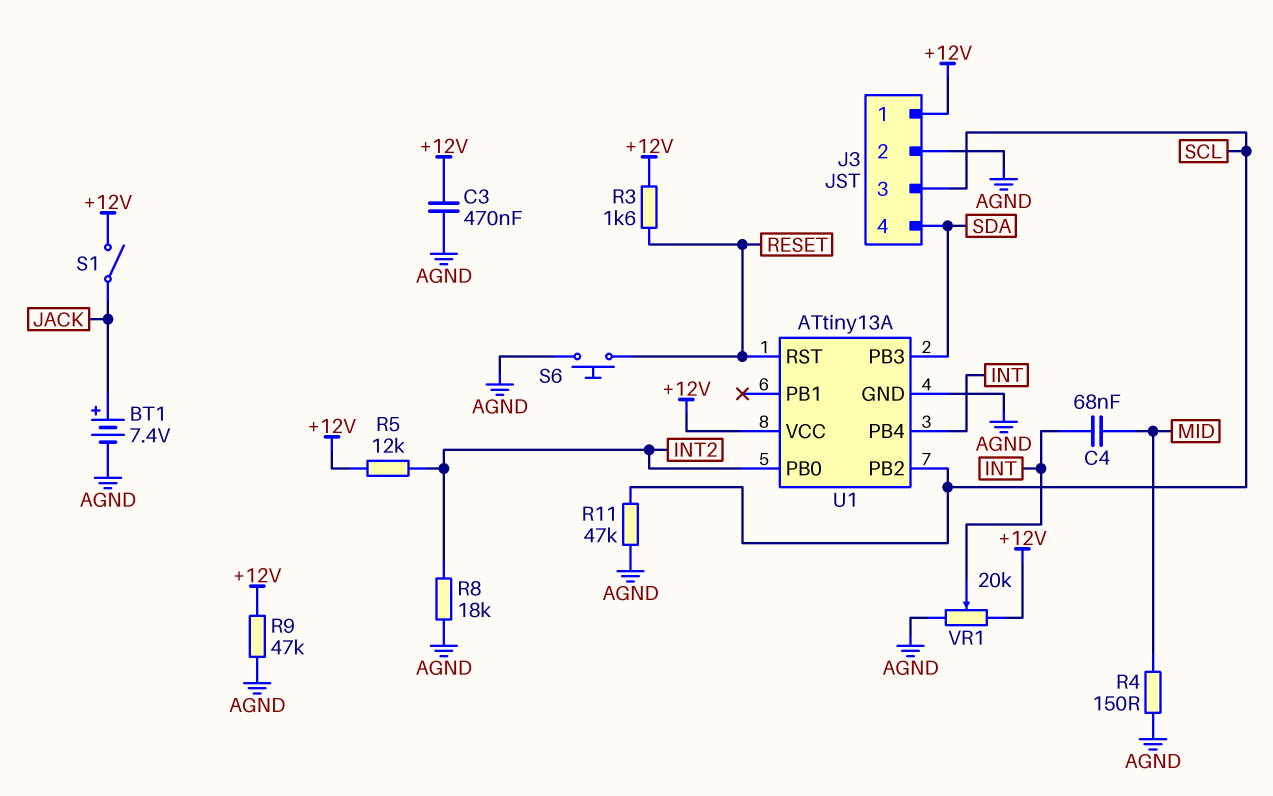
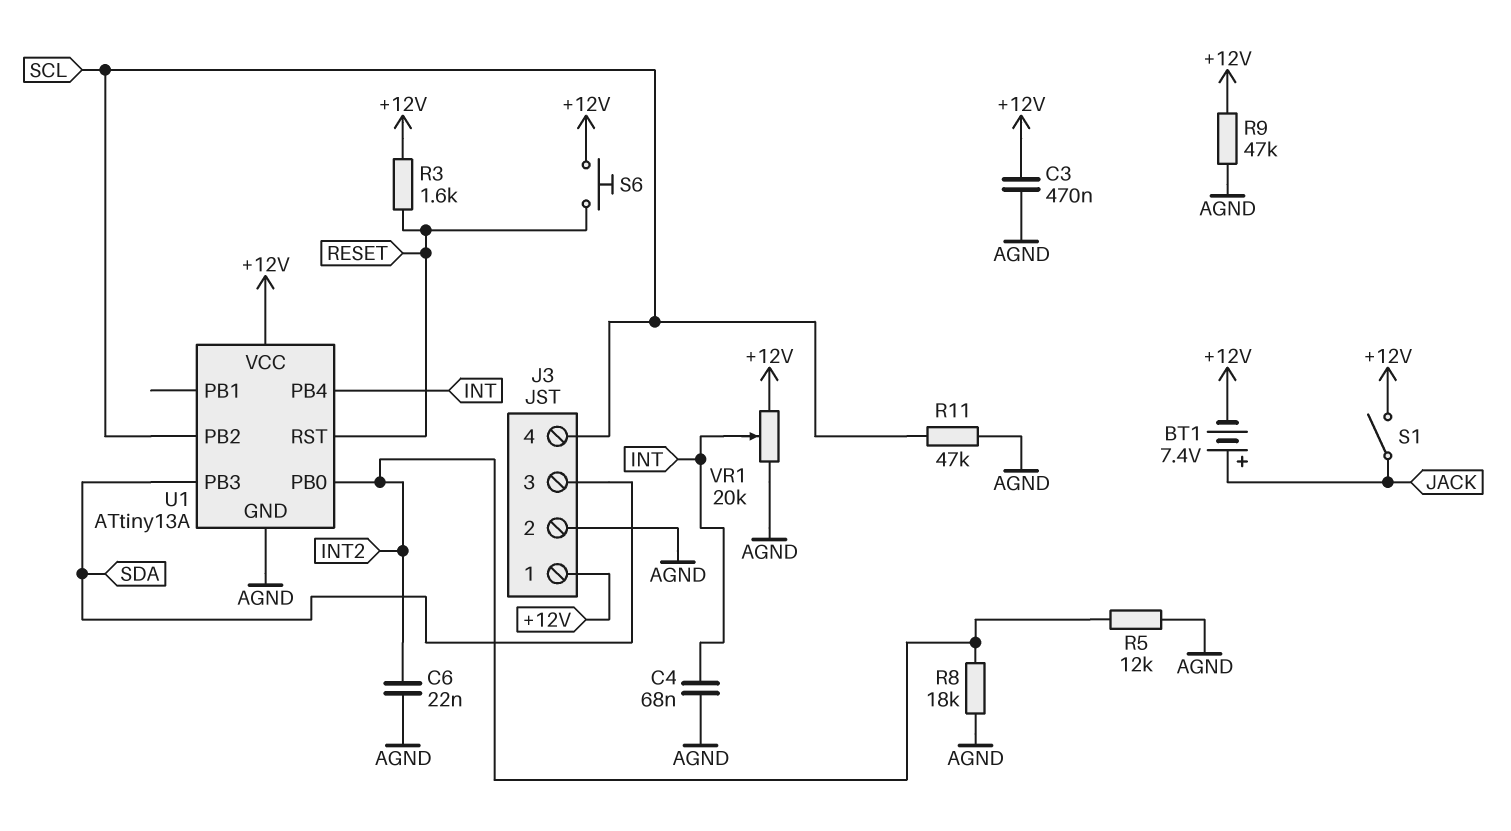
BT1: 7.4V (plus JACK, minus AGND) -> 7.4V (plus JACK, minus +12V)
C4: 68nF (INT, MID) -> 68nF (AGND, INT)
C6: none -> 22nF (AGND, INT2)
J3 pin 3: SCL -> SDA
J3 pin 4: SDA -> SCL
R4: 150 (AGND, MID) -> none
R5: 12k (+12V, INT2) -> 12k (AGND, INT2)
S6: button (AGND, RESET) -> button (+12V, RESET)

